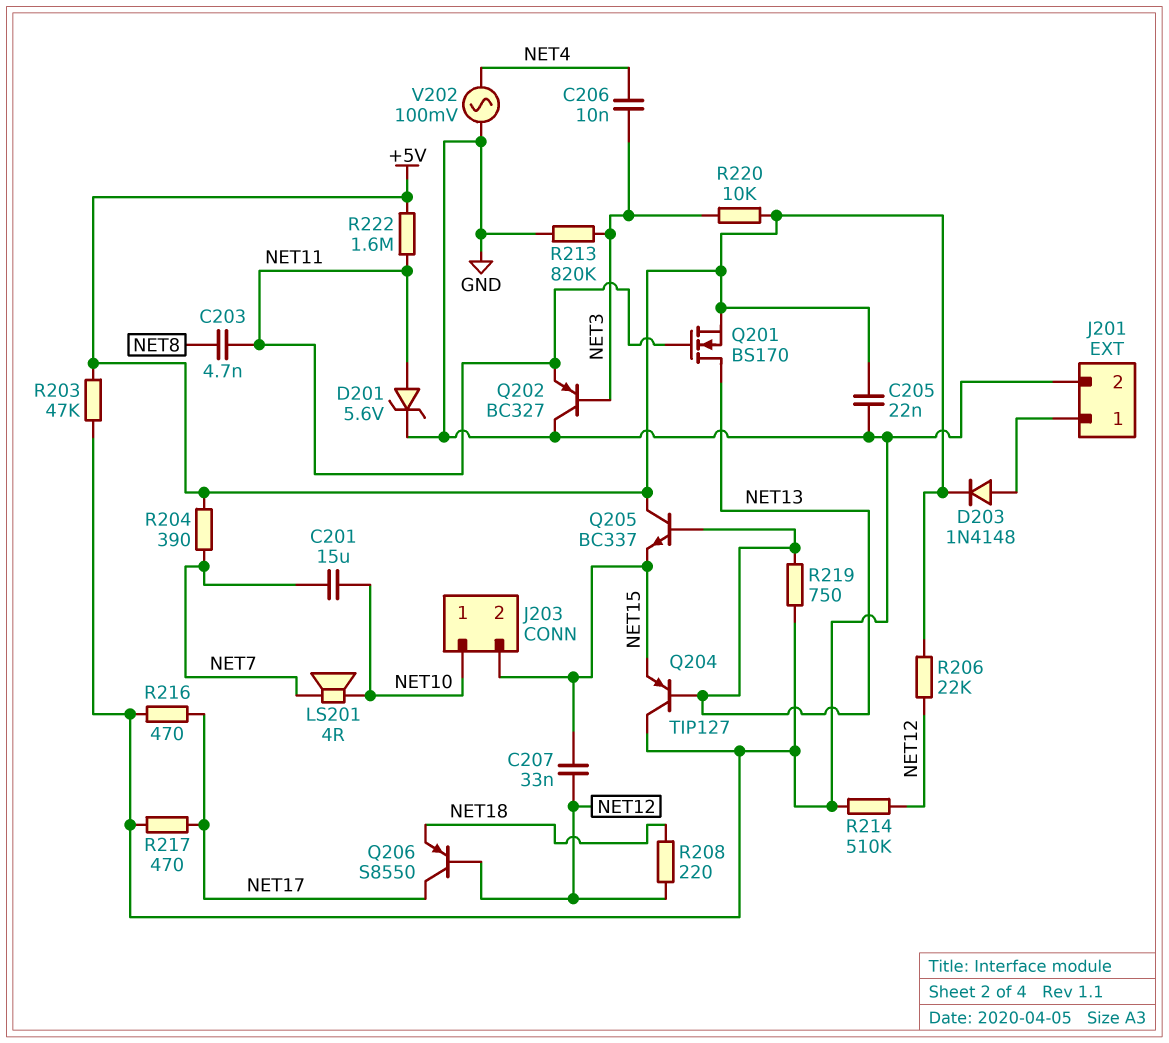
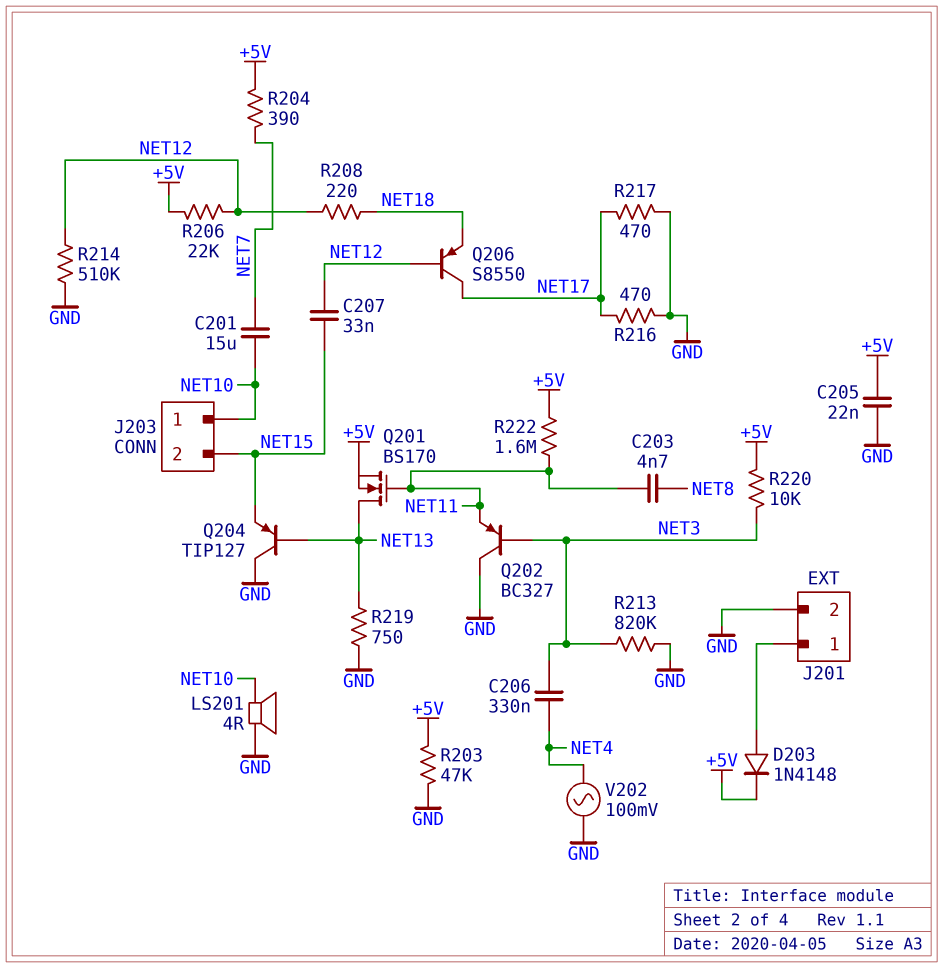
C206: 10nF (NET3, NET4) -> 330nF (NET3, NET4)
D201: zener 5.6V (A NET11, K GND) -> none
LS201: speaker 4R (NET7, NET10) -> speaker 4R (GND, NET10)
Q205: NPN BC337 (B NET13, C +5V, E NET15) -> none

